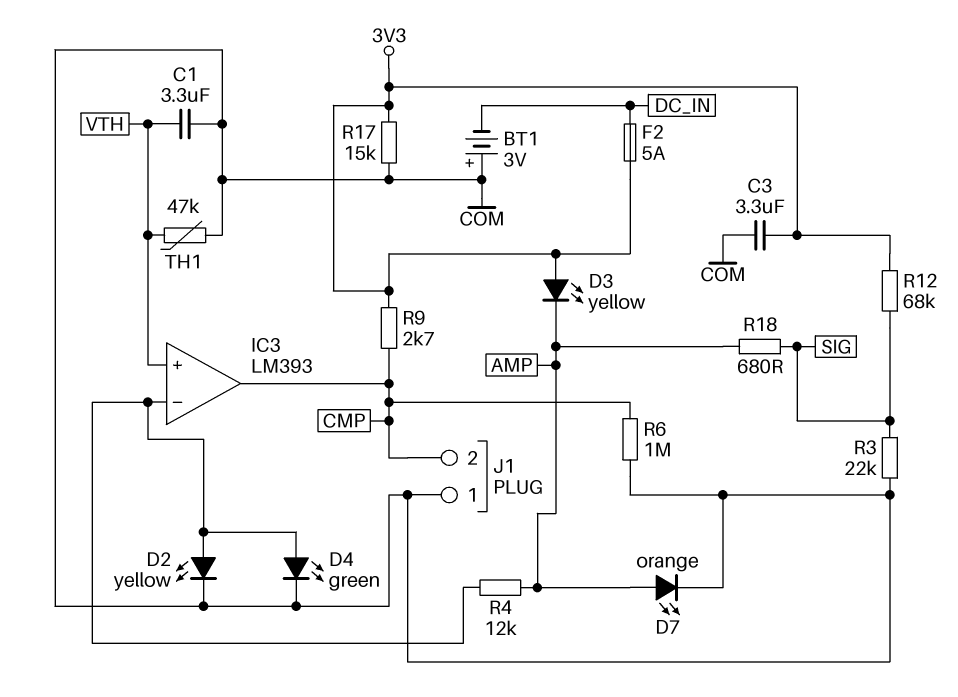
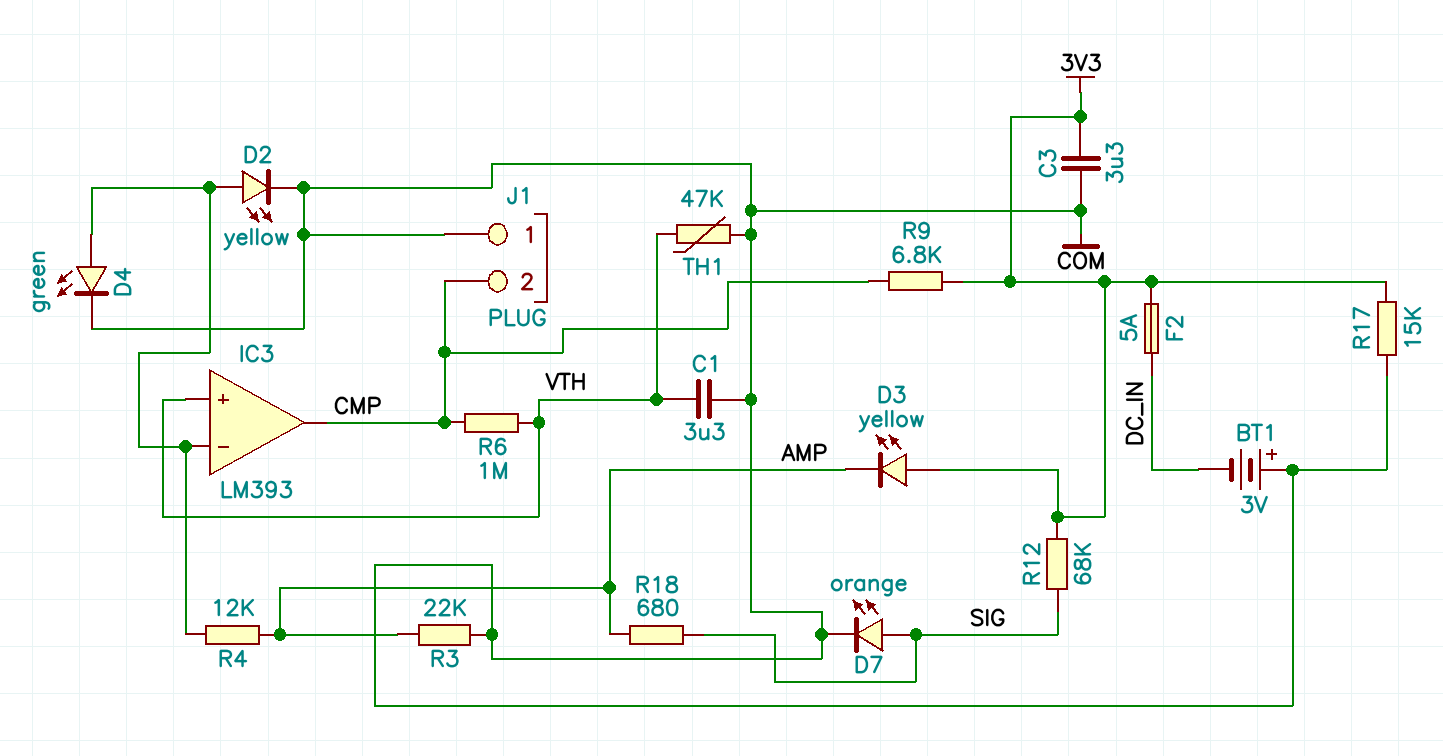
D7: LED orange (A AMP, K COM) -> LED orange (A SIG, K COM)
R3: 22k (COM, SIG) -> 22k (AMP, COM)
R6: 1M (CMP, COM) -> 1M (CMP, VTH)
R9: 2.7k (3V3, CMP) -> 6.8k (3V3, CMP)

